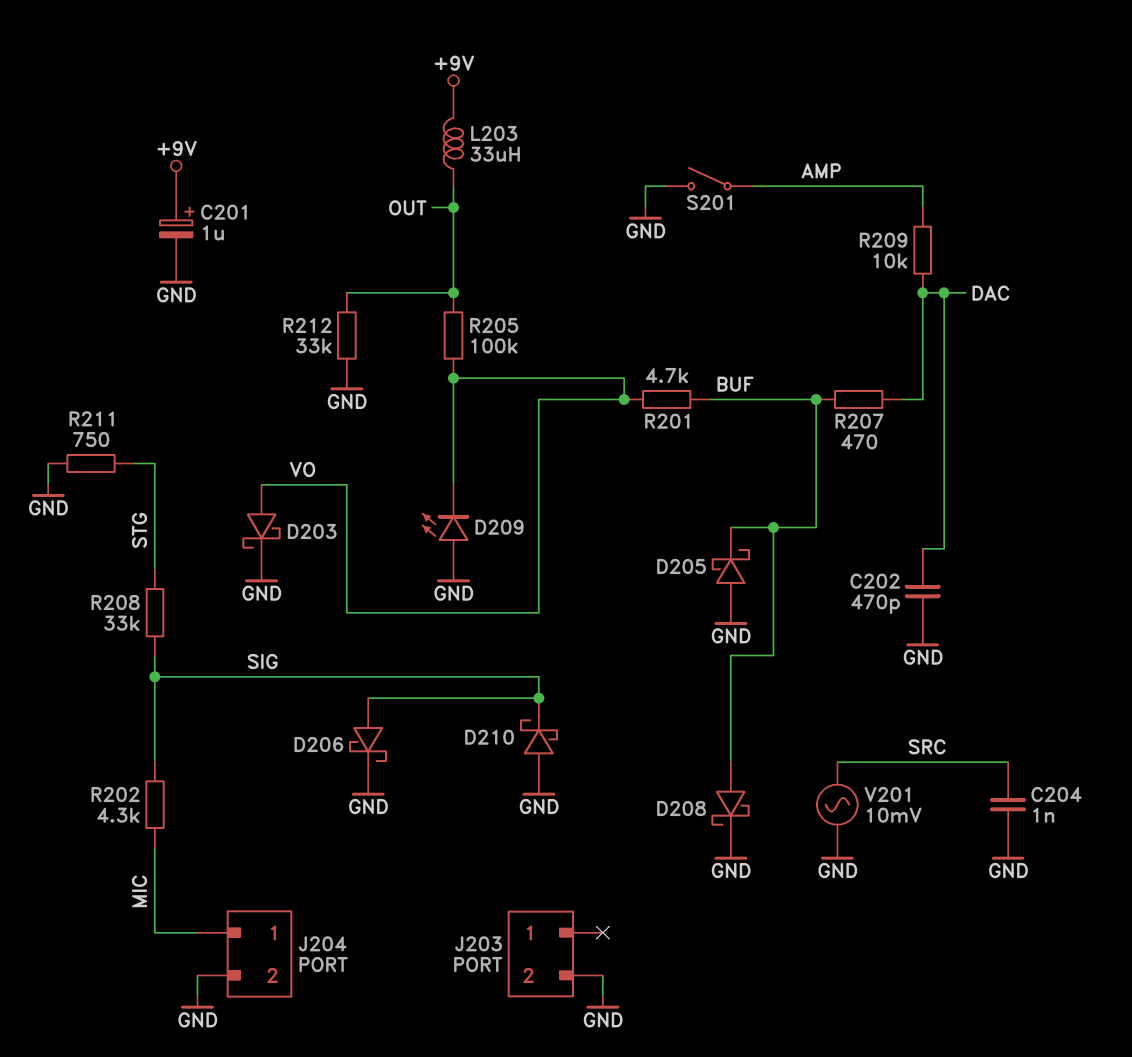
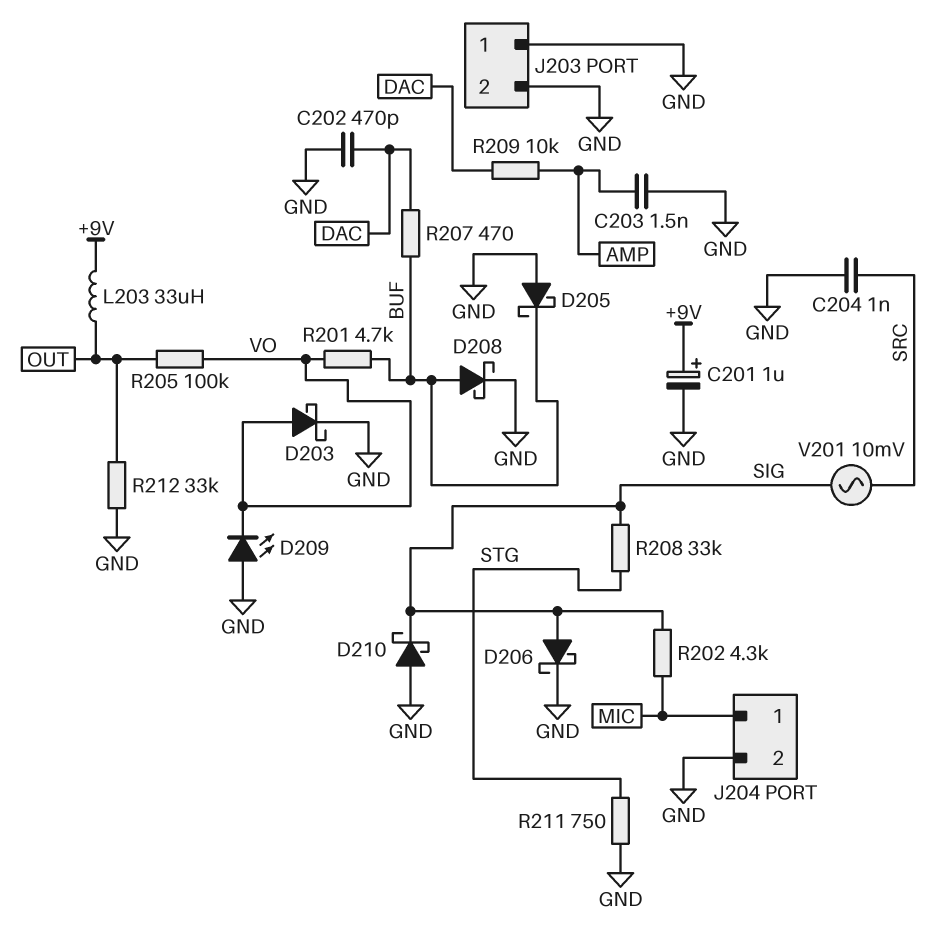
C203: none -> 1.5nF (AMP, GND)
J203 pin 1: none -> GND
S201: switch (AMP, GND) -> none
V201: AC 10mV (GND, SRC) -> AC 10mV (SIG, SRC)

